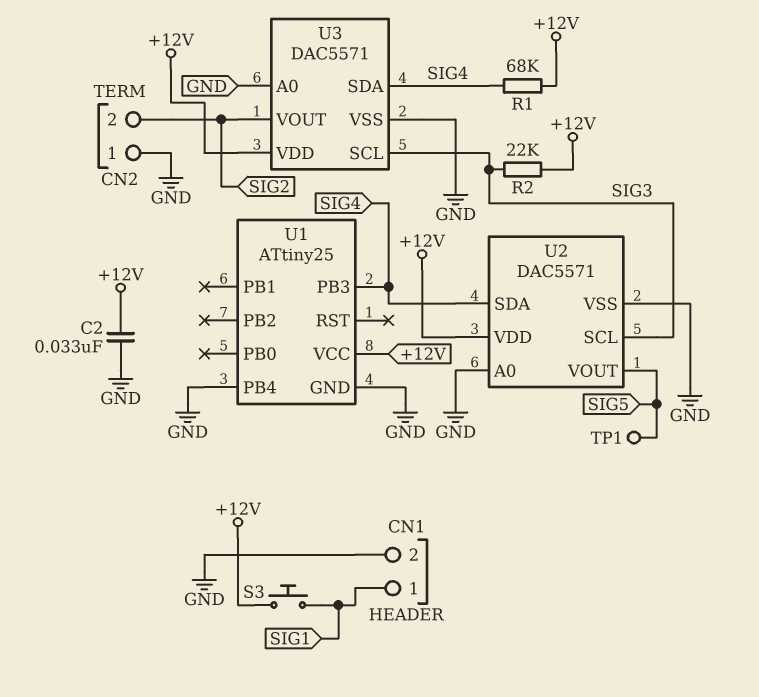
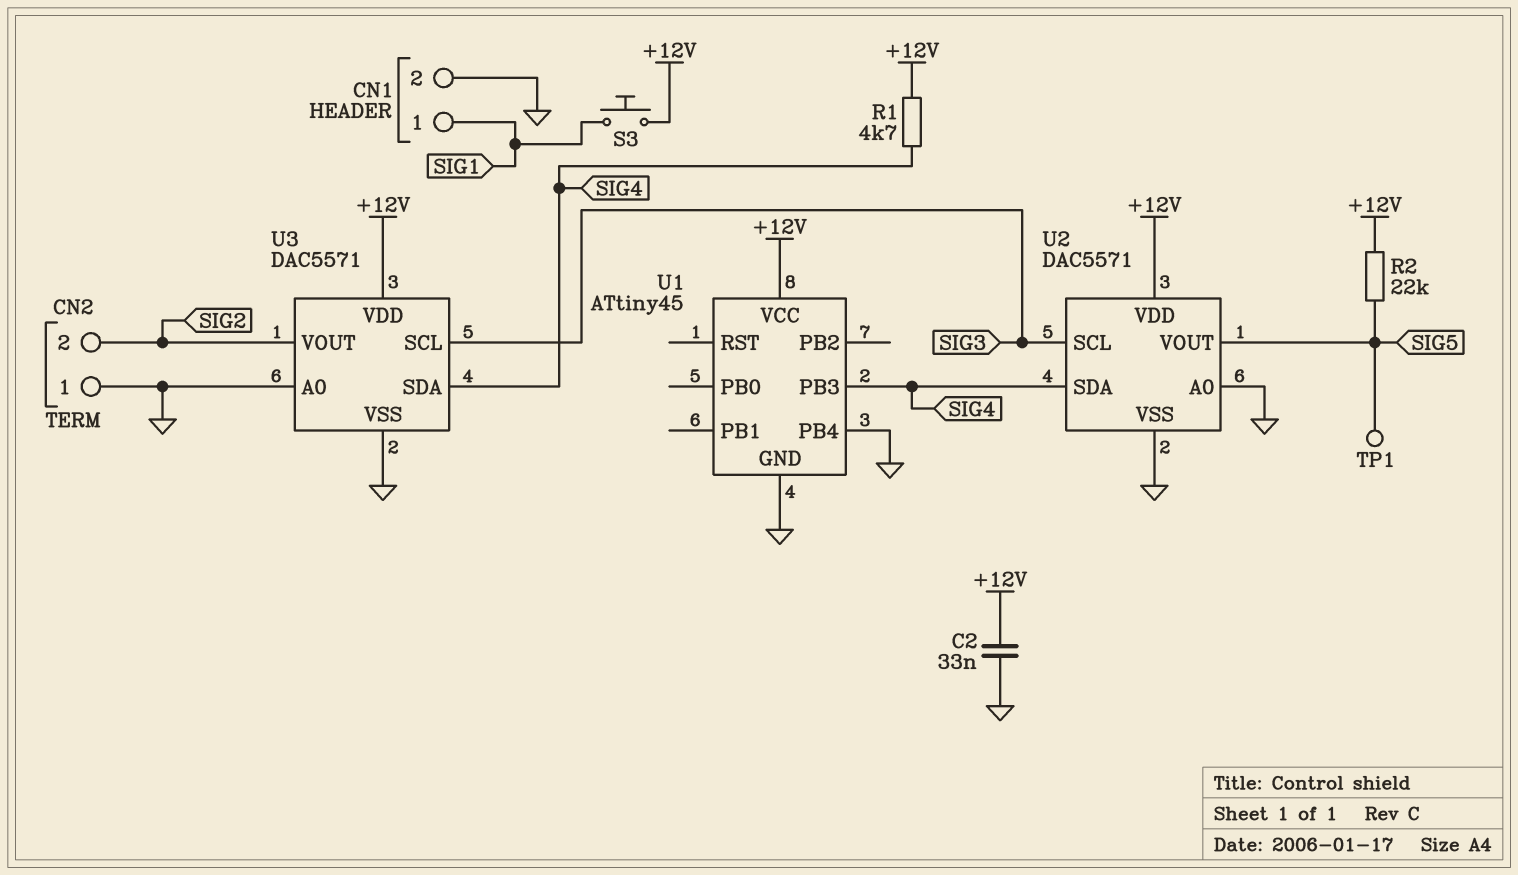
R1: 68k (+12V, SIG4) -> 4.7k (+12V, SIG4)
R2: 22k (+12V, SIG3) -> 22k (+12V, SIG5)
U1: ATtiny25 -> ATtiny45

